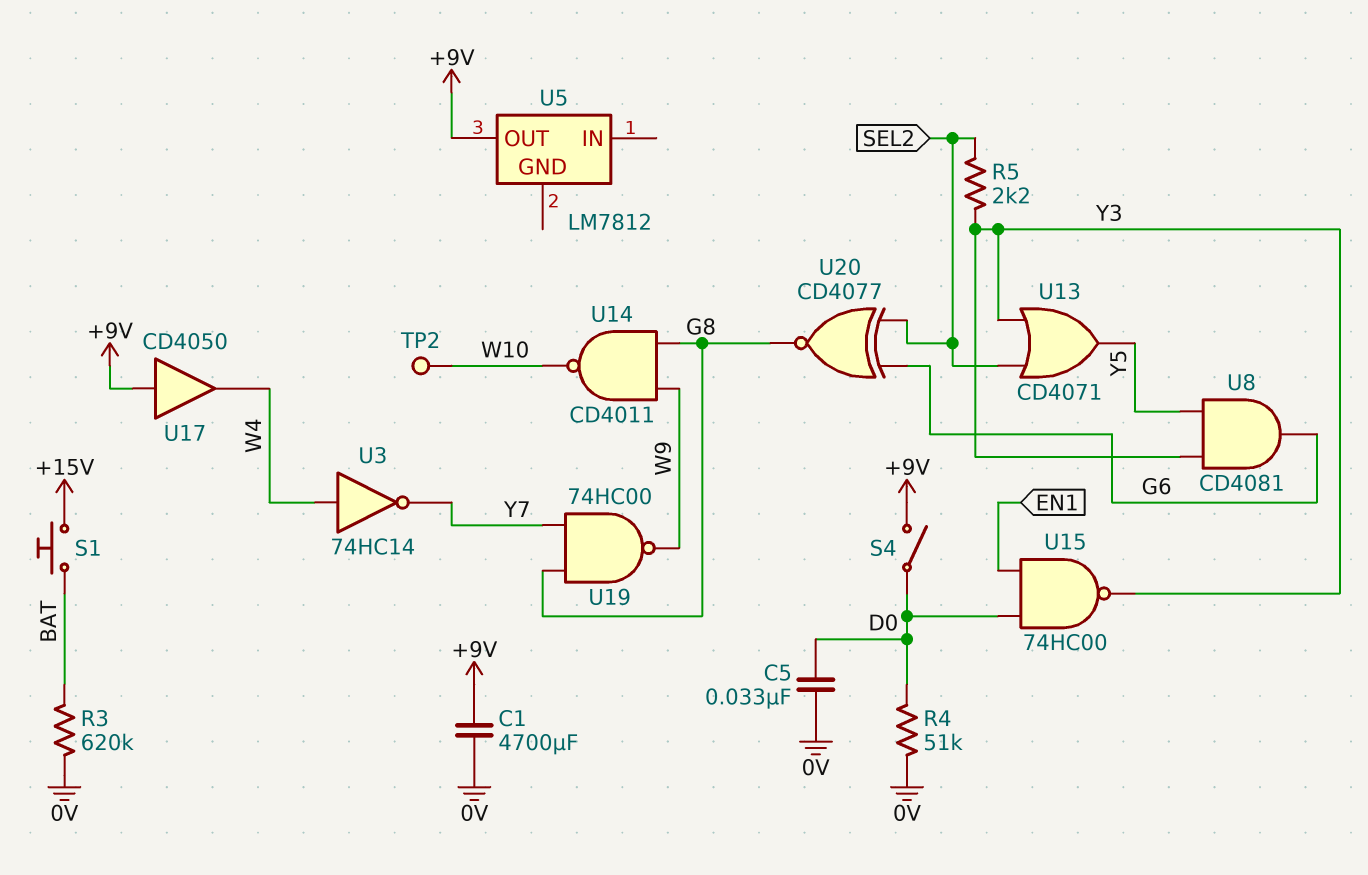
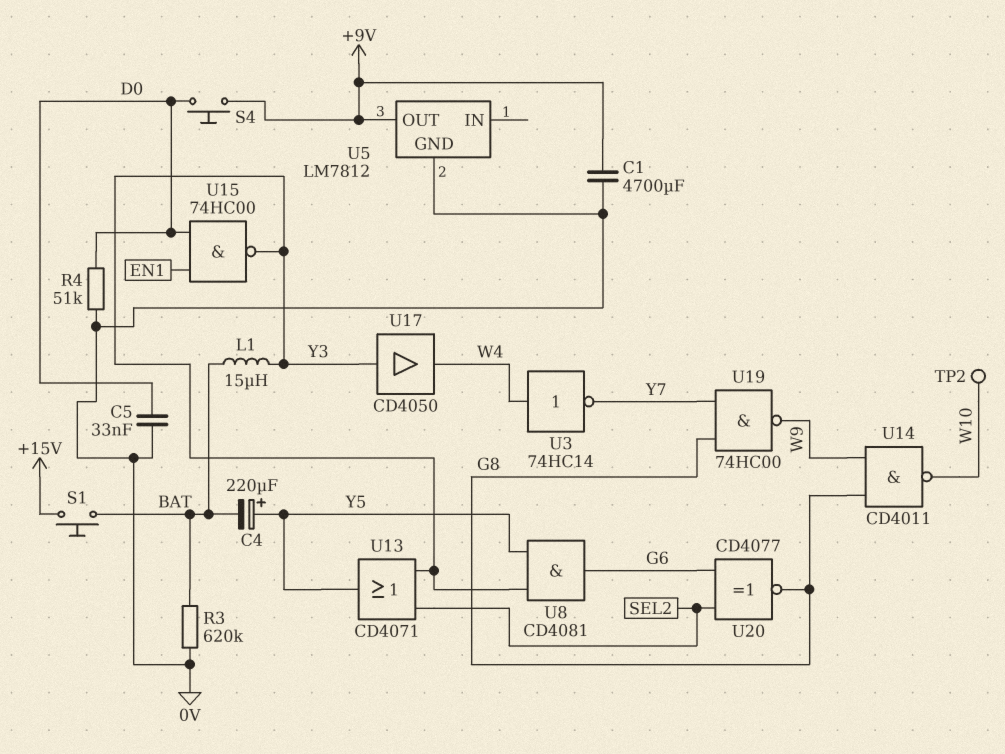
C4: none -> 220uF (plus Y5, minus BAT)
L1: none -> 15uH (BAT, Y3)
R5: 2.2k (SEL2, Y3) -> none
S4: switch (+9V, D0) -> button (+9V, D0)
U5 pin GND: none -> 0V
U17: buffer CD4050 (in +9V, out W4) -> buffer CD4050 (in Y3, out W4)

